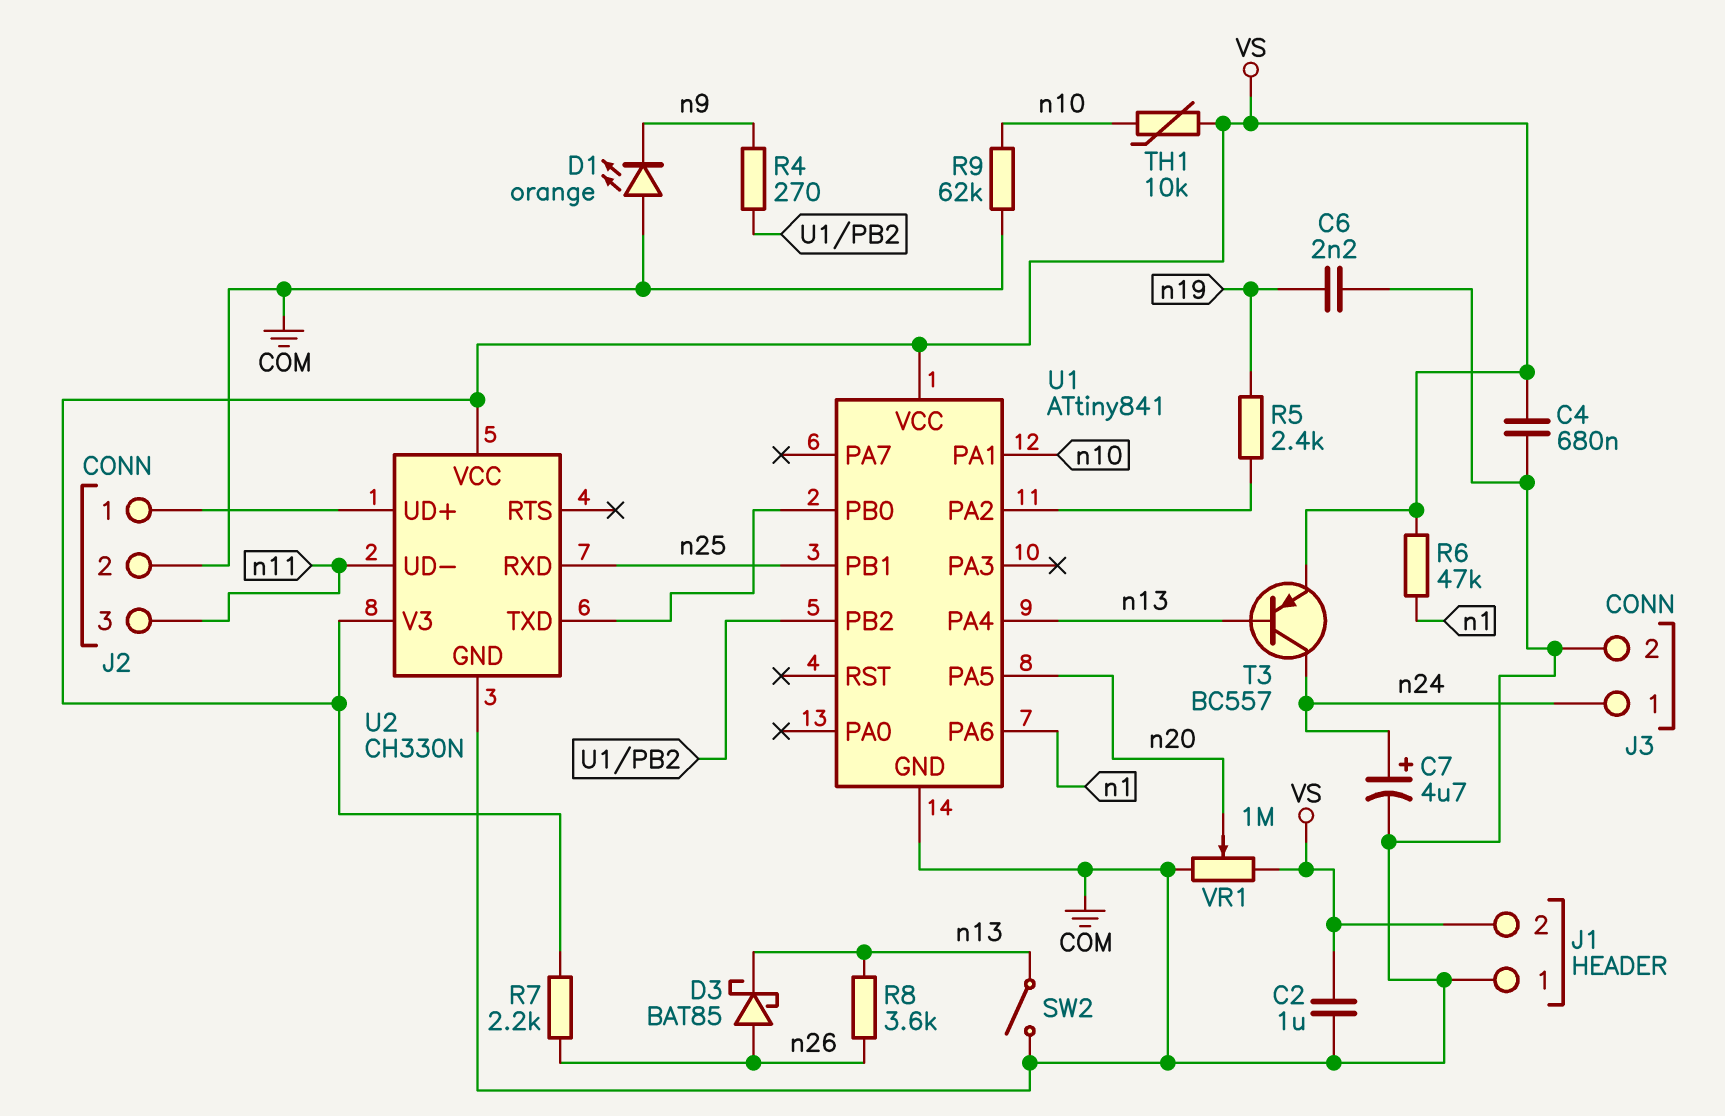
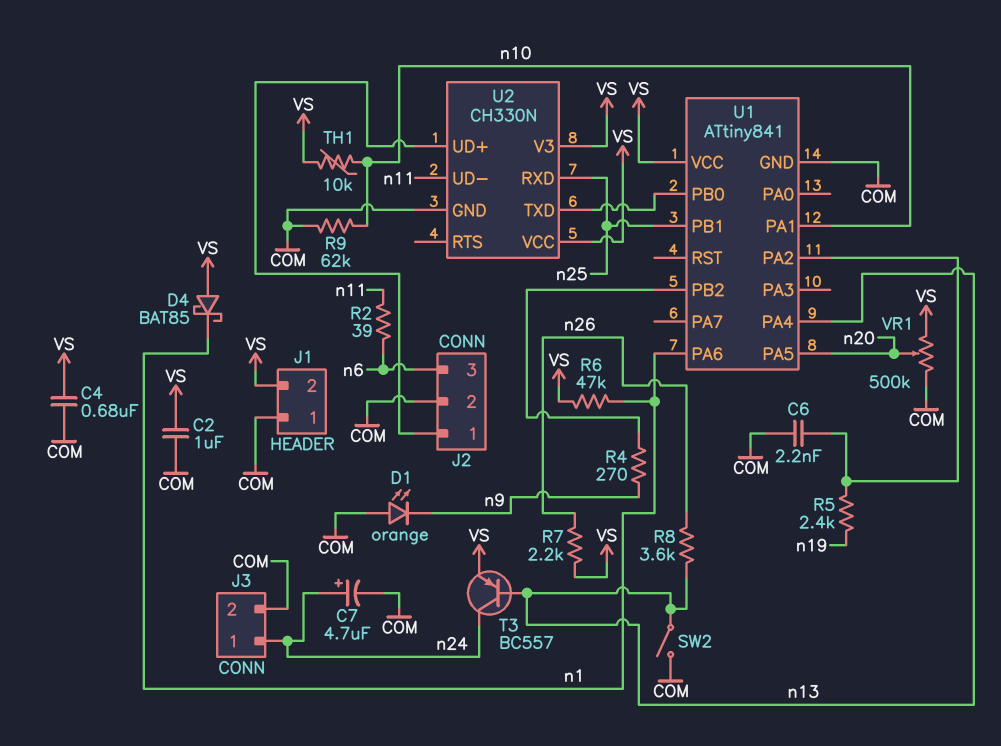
C6: 2.2nF (COM, n19) -> 2.2nF (COM, U1/PA2)
D3: schottky BAT85 (A n26, K n13) -> none
D4: none -> schottky BAT85 (A VS, K n1)
J2 pin 3: n11 -> n6
R2: none -> 39 (n6, n11)
VR1: 1M (COM, VS, wiper n20) -> 500k (COM, VS, wiper n20)

